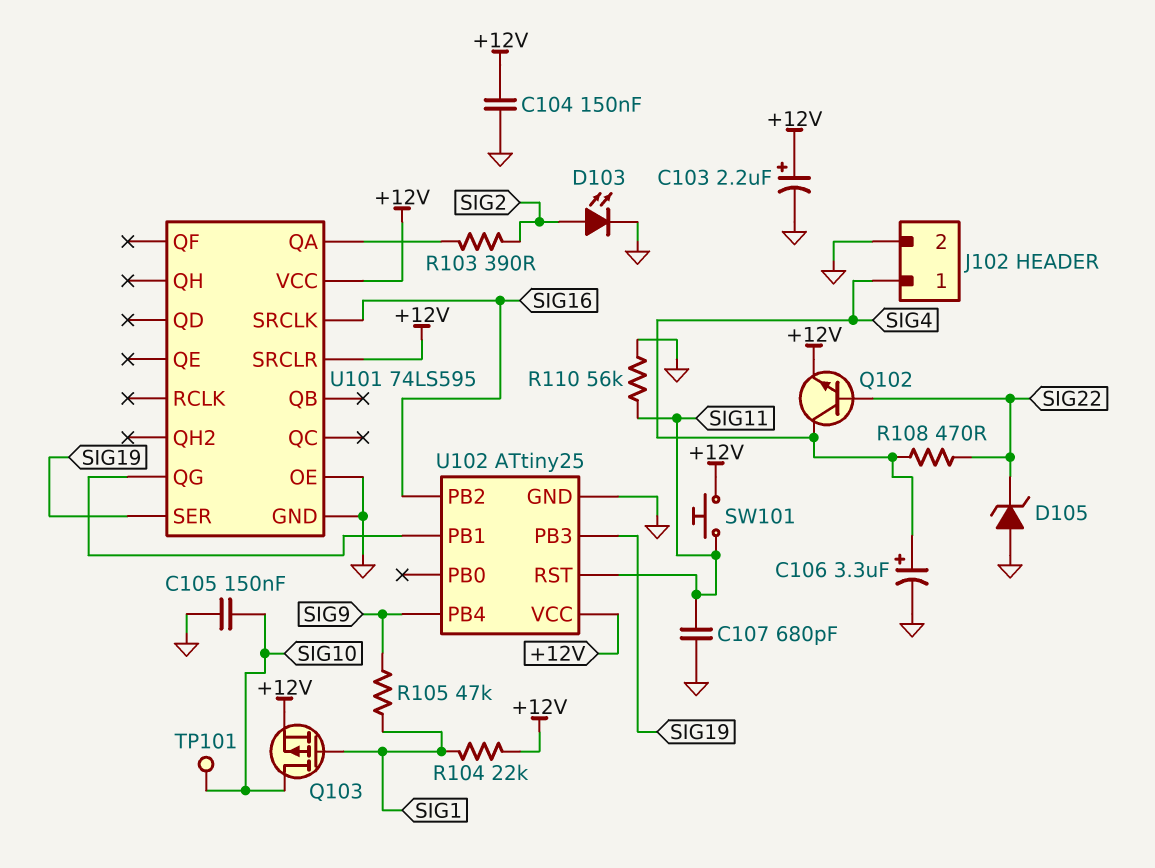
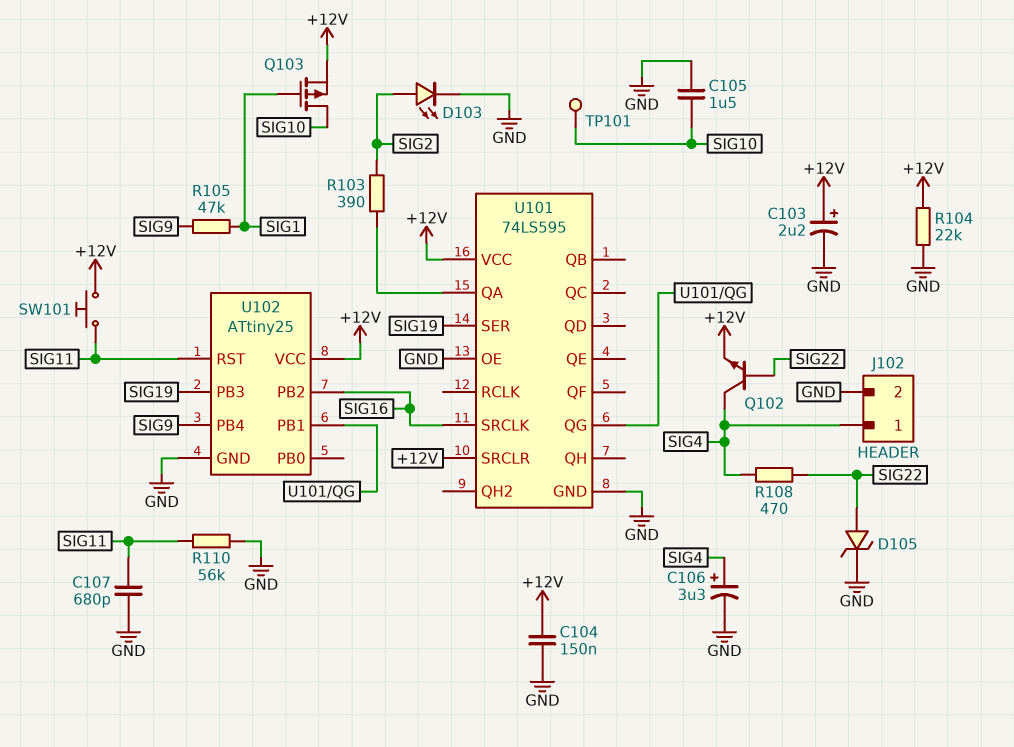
C105: 150nF (GND, SIG10) -> 1.5uF (GND, SIG10)
D105: zener (A GND, K SIG22) -> zener (A SIG22, K GND)
R104: 22k (+12V, SIG1) -> 22k (+12V, GND)

